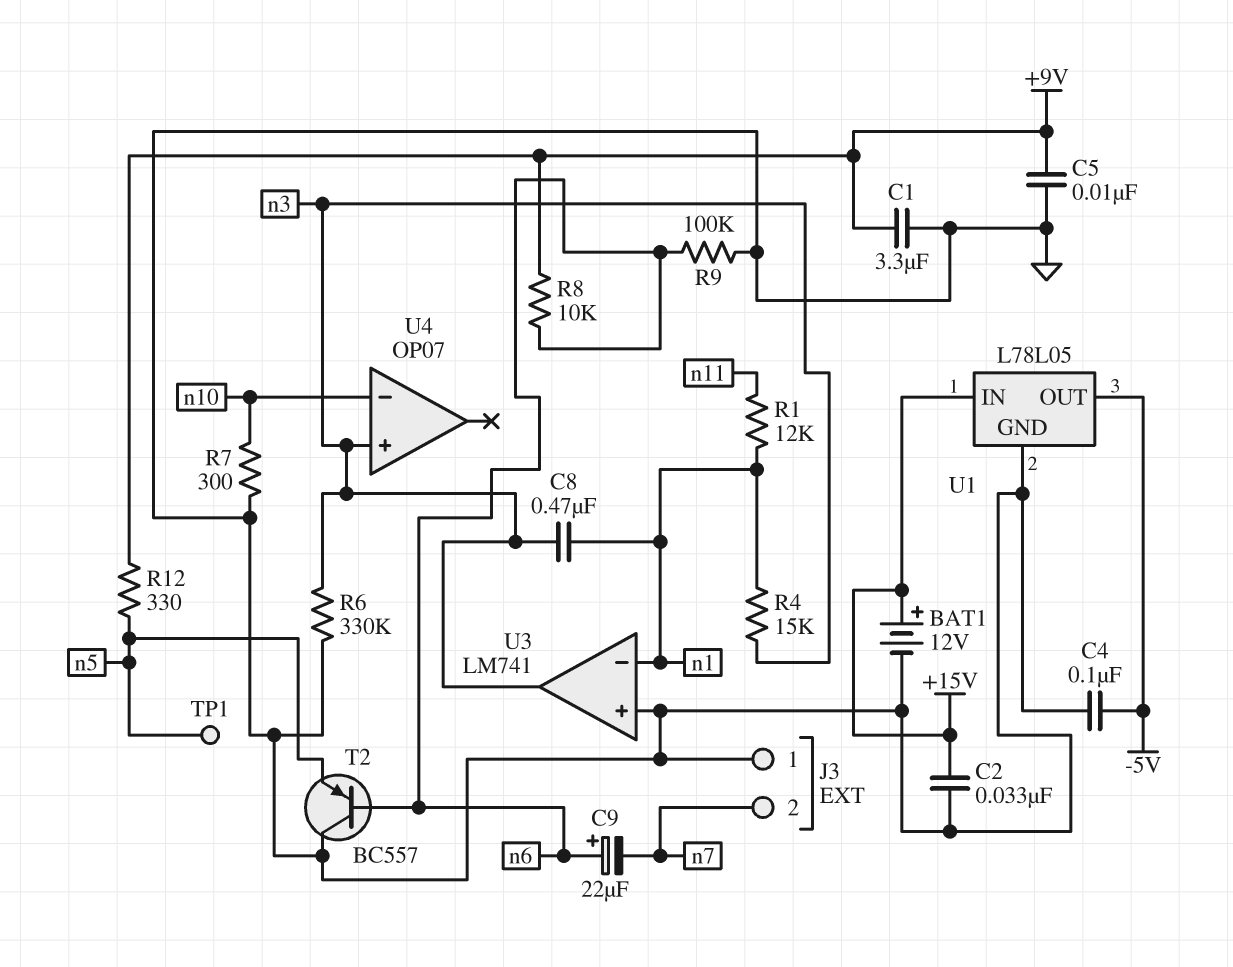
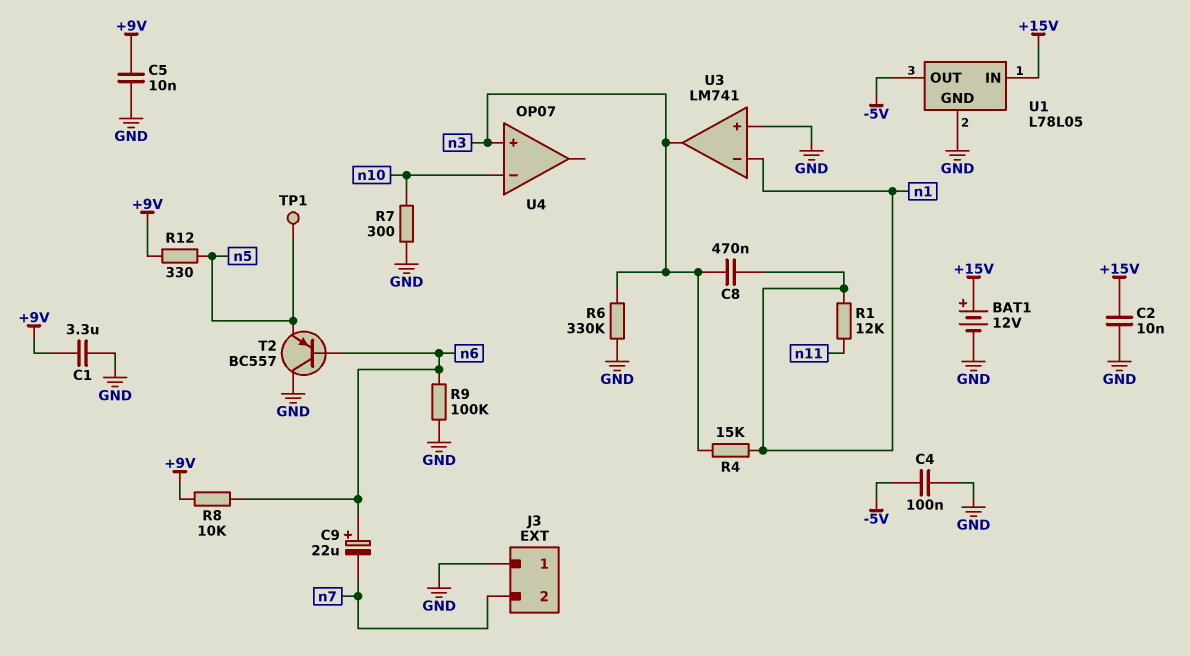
C2: 33nF (+15V, GND) -> 10nF (+15V, GND)

